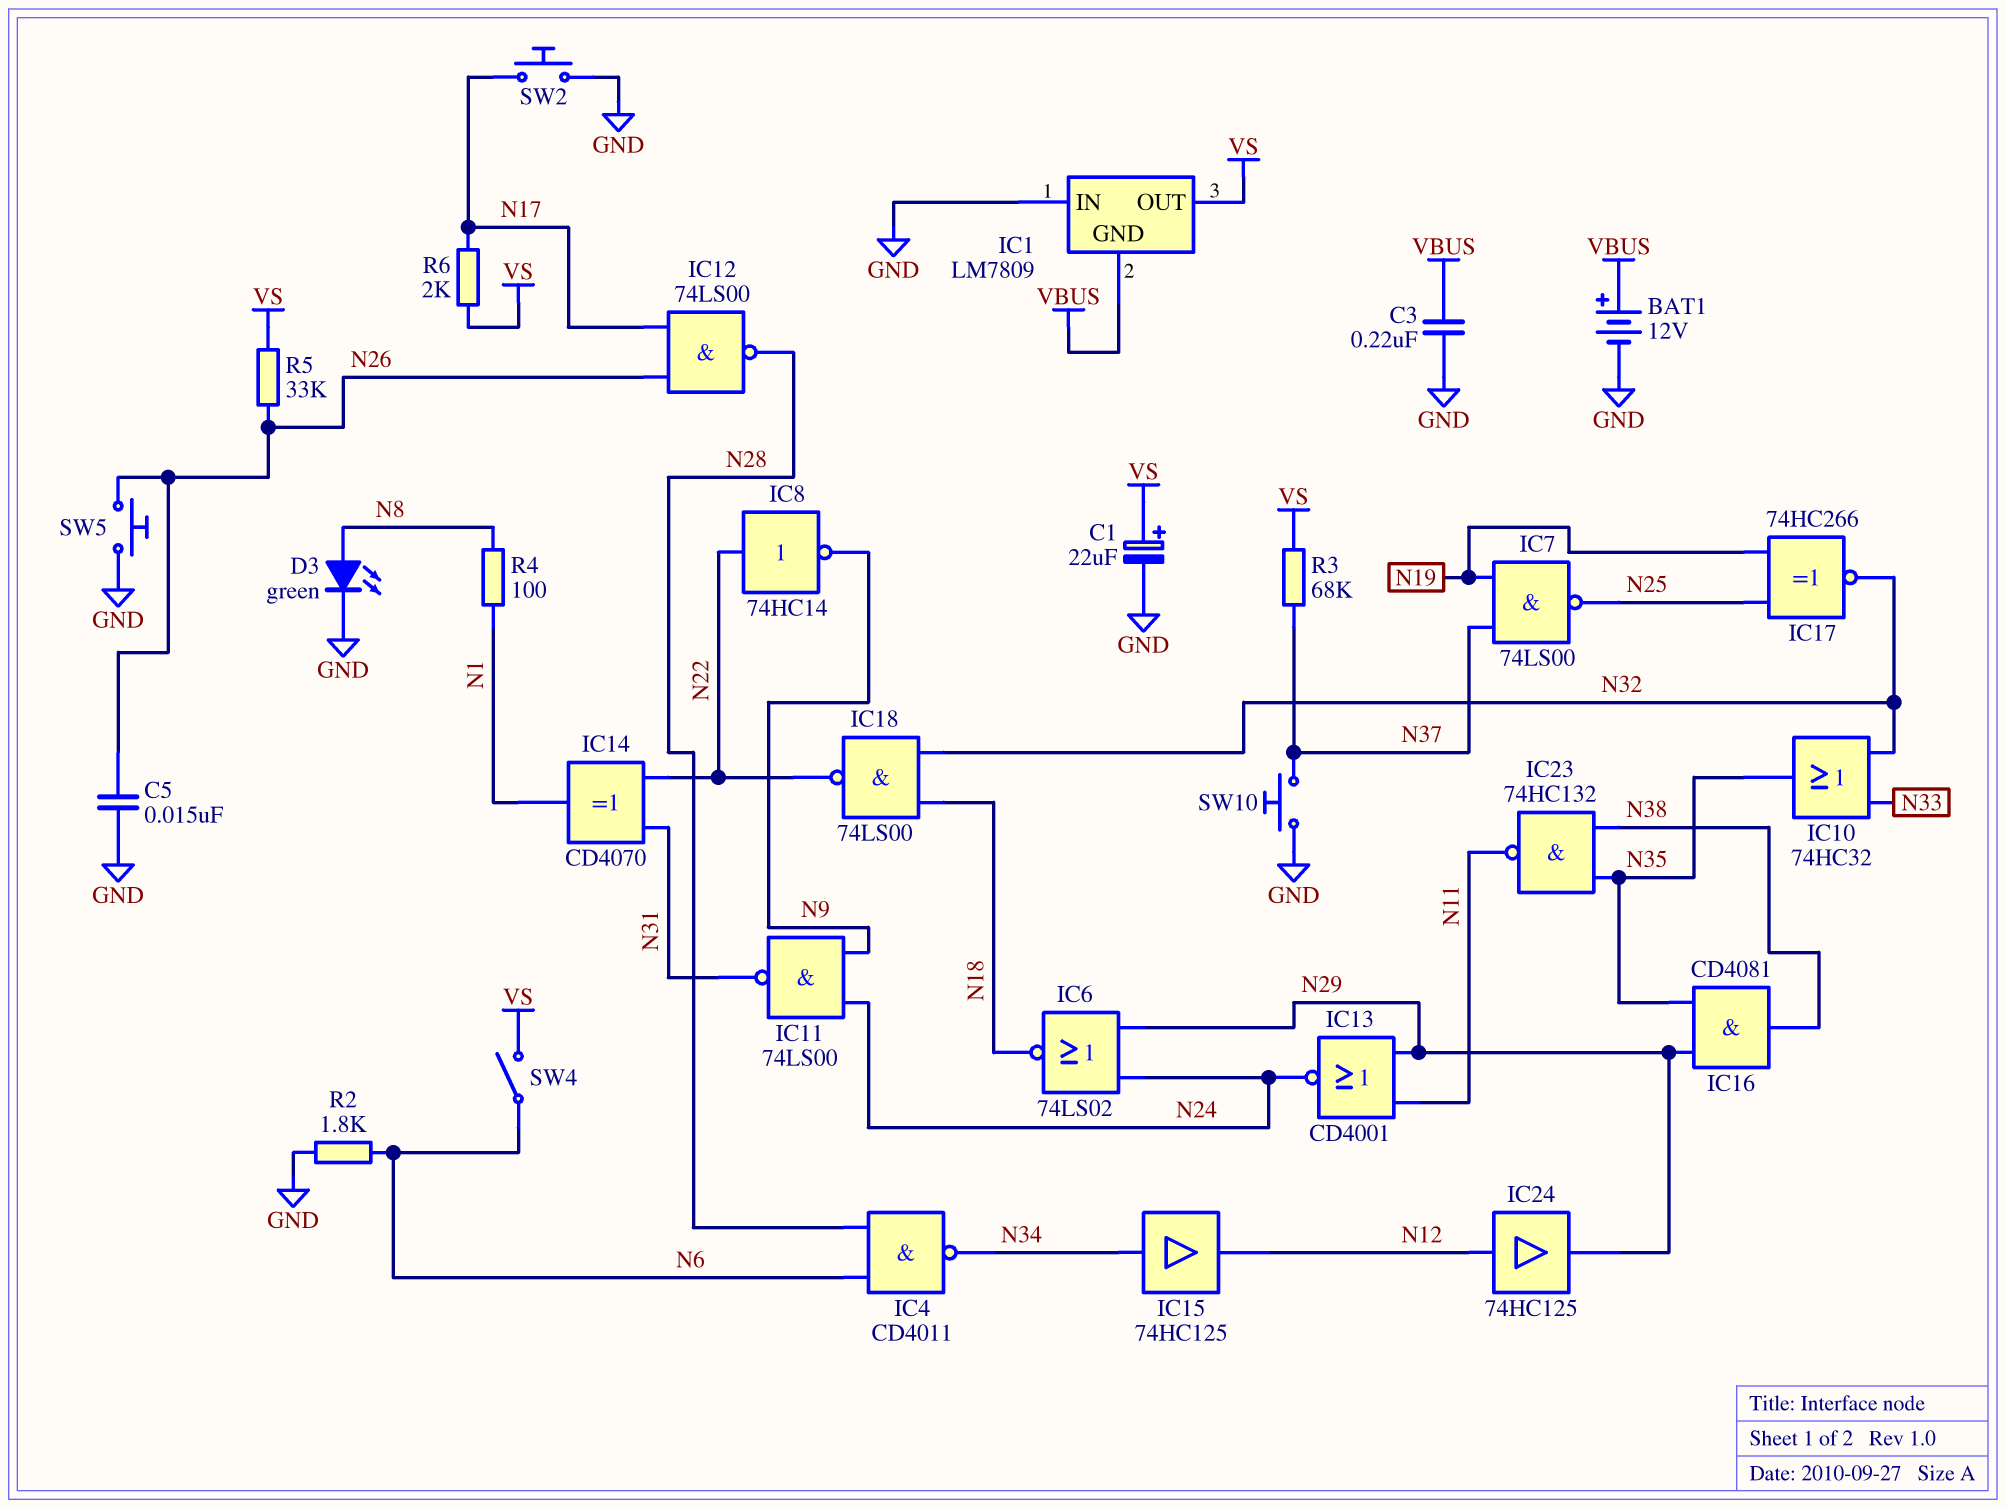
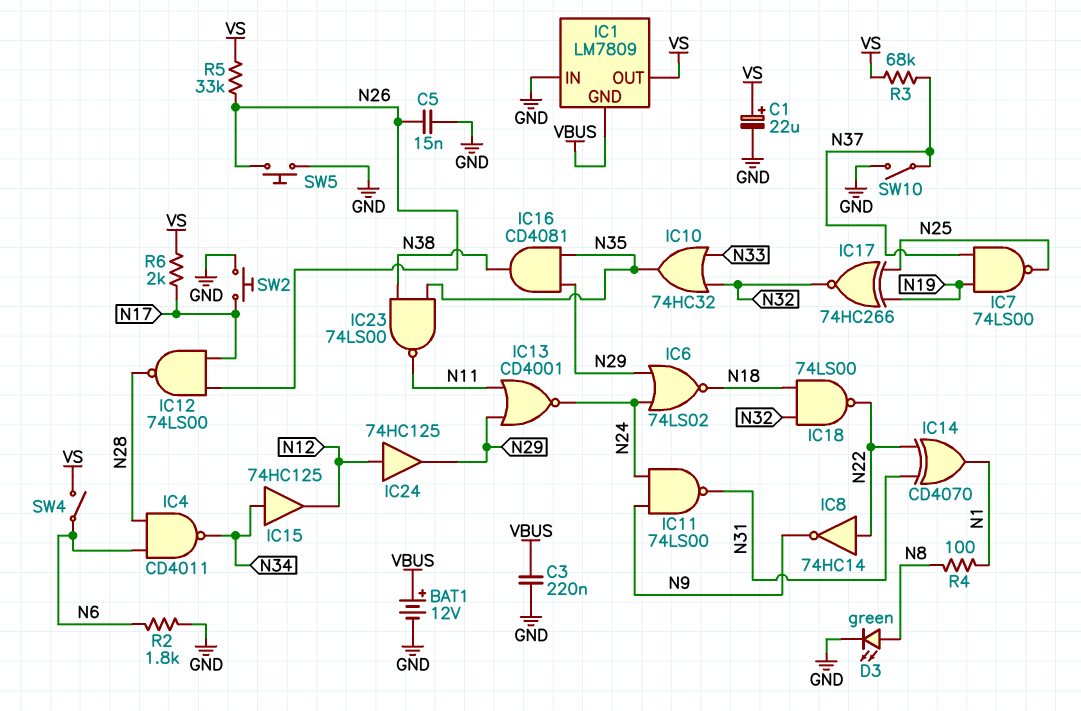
IC23: NAND 74HC132 (in N35, in N38, out N11) -> NAND 74LS00 (in N35, in N38, out N11)
SW10: button (GND, N37) -> switch (GND, N37)

